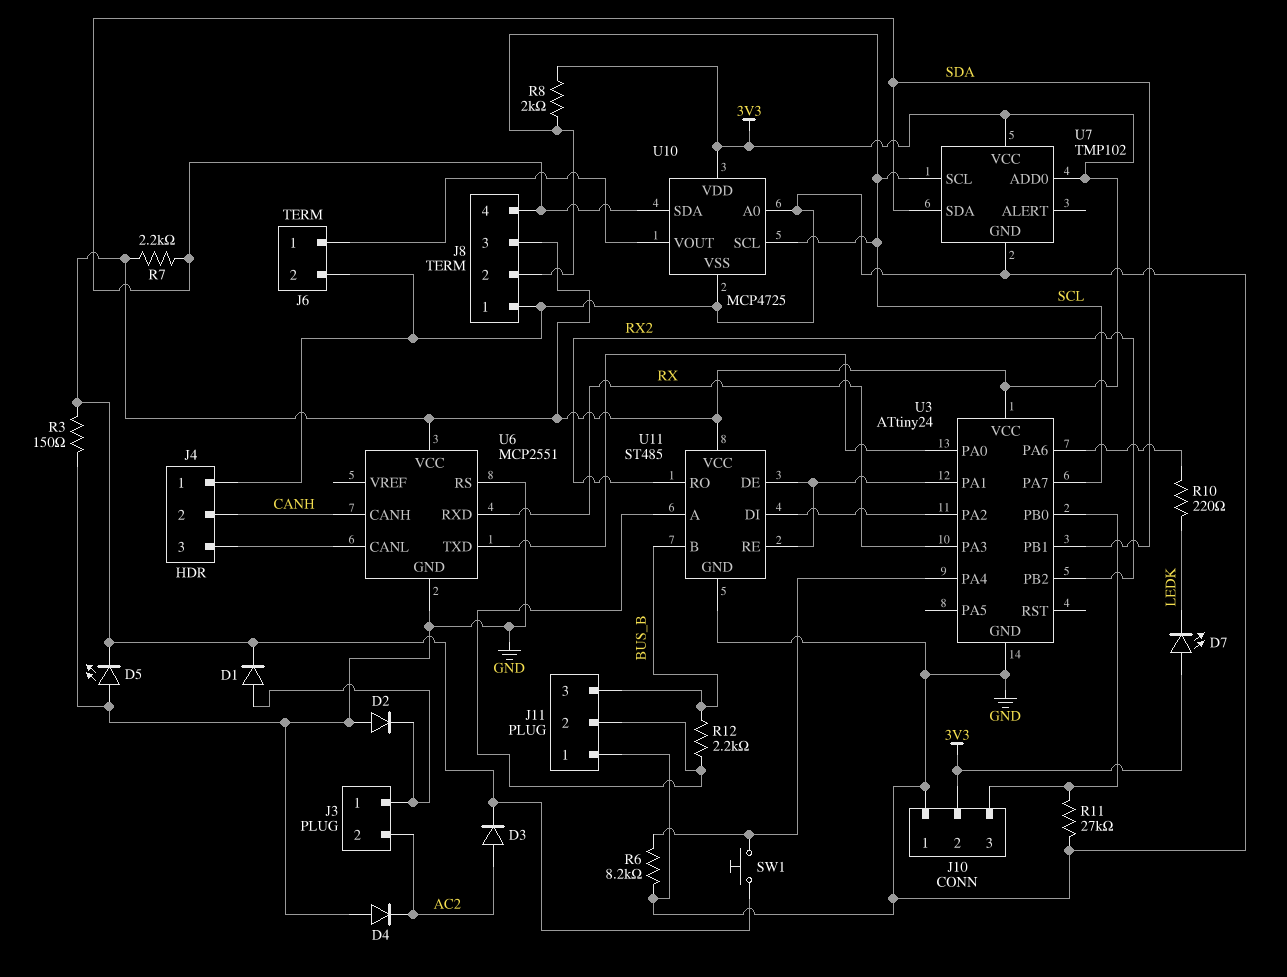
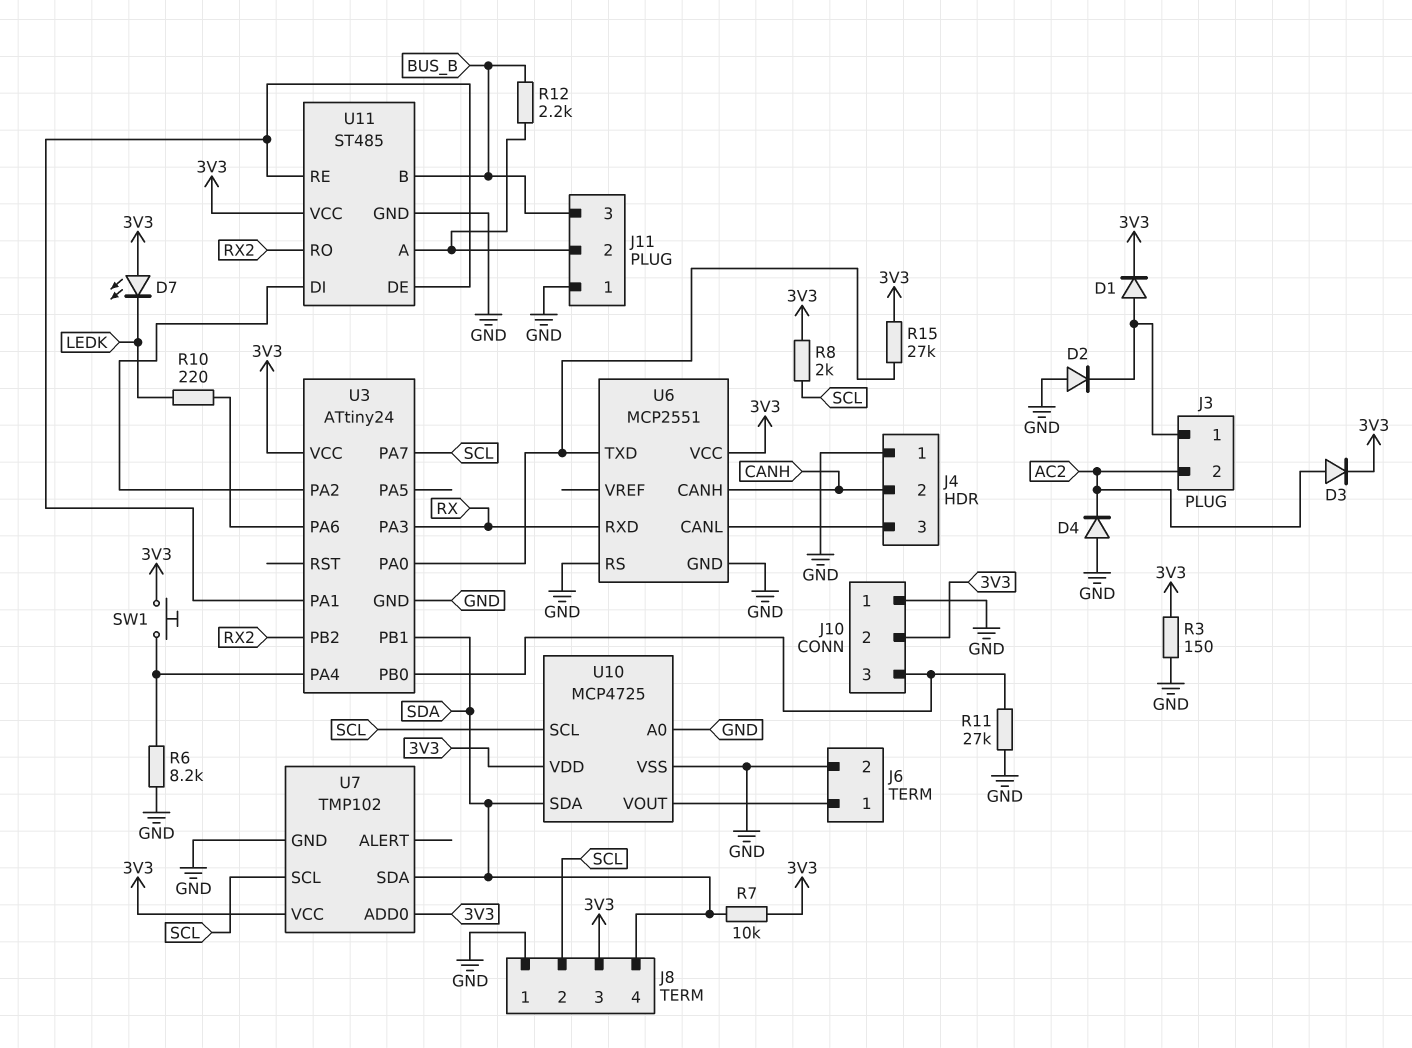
D5: LED (A GND, K 3V3) -> none
R7: 2.2k (3V3, SDA) -> 10k (3V3, SDA)
R15: none -> 27k (3V3, U3/PA0)

